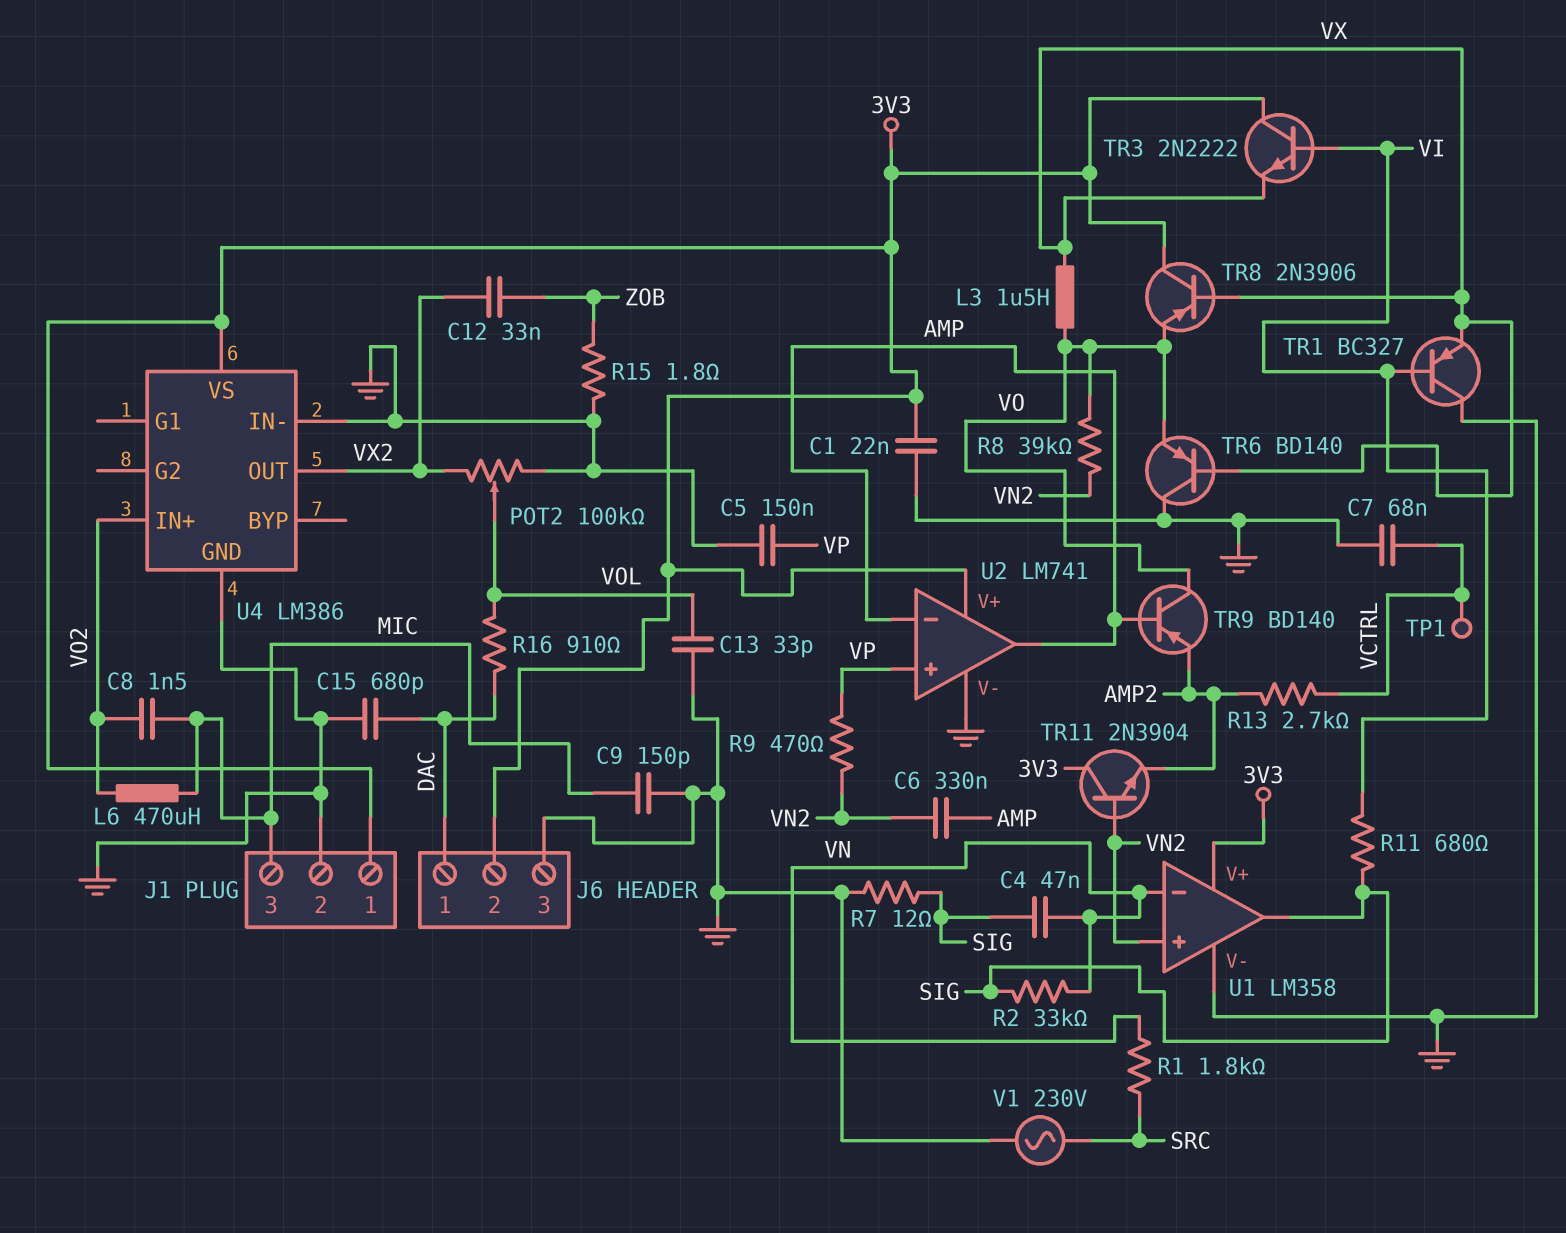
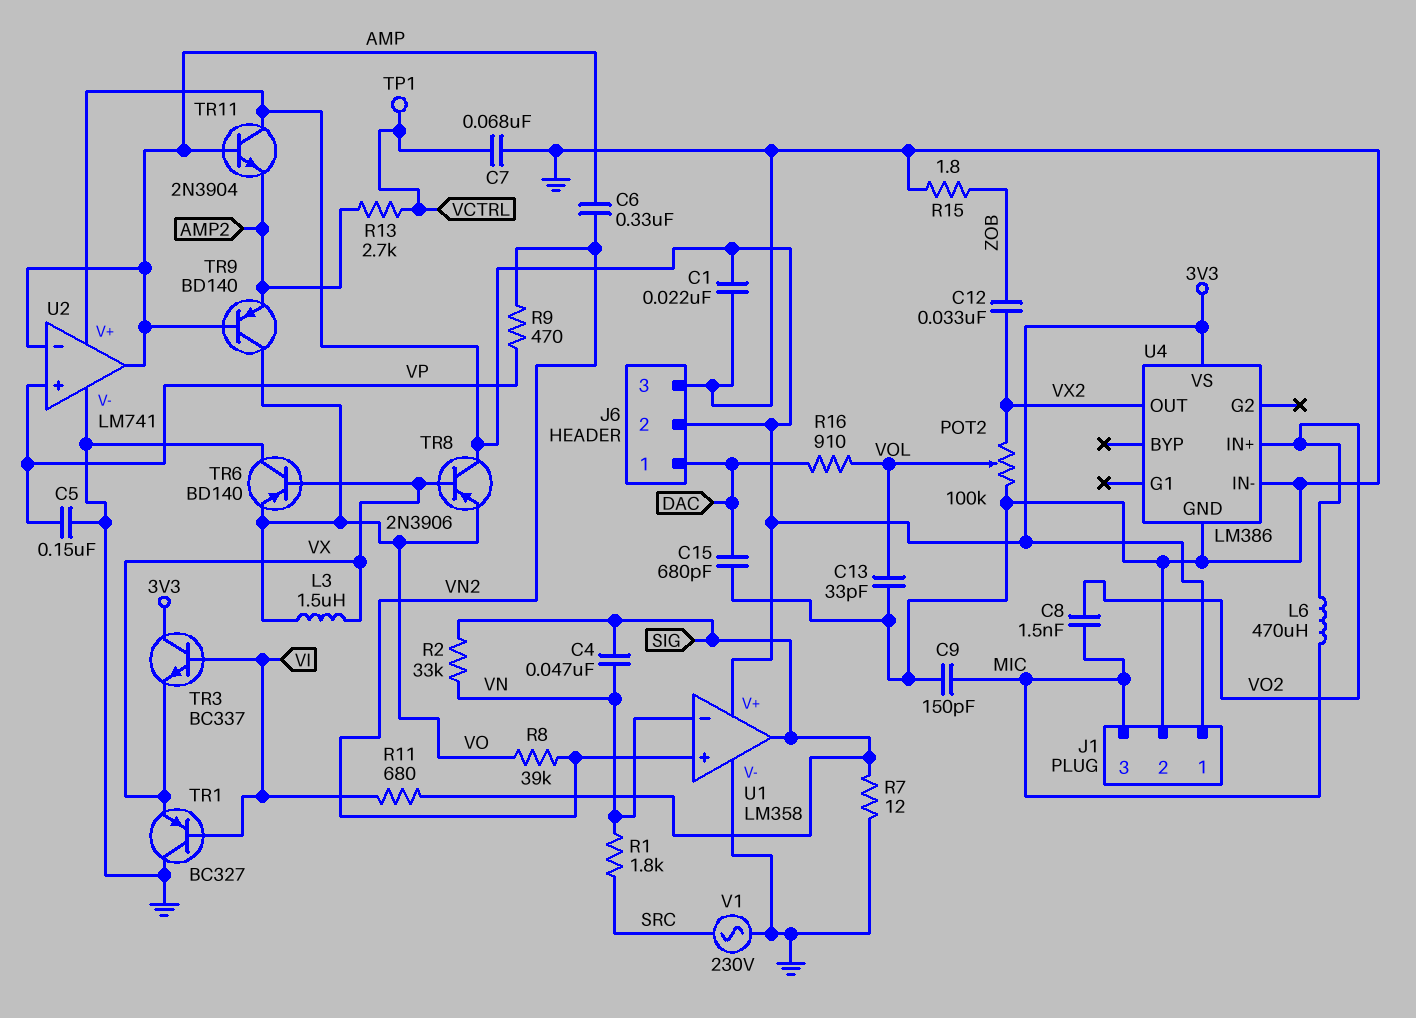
TR3: NPN 2N2222 (B VI, C 3V3, E VX) -> NPN BC337 (B VI, C 3V3, E VX)
TR11: NPN 2N3904 (B VN2, C 3V3, E AMP2) -> NPN 2N3904 (B AMP, C 3V3, E AMP2)

